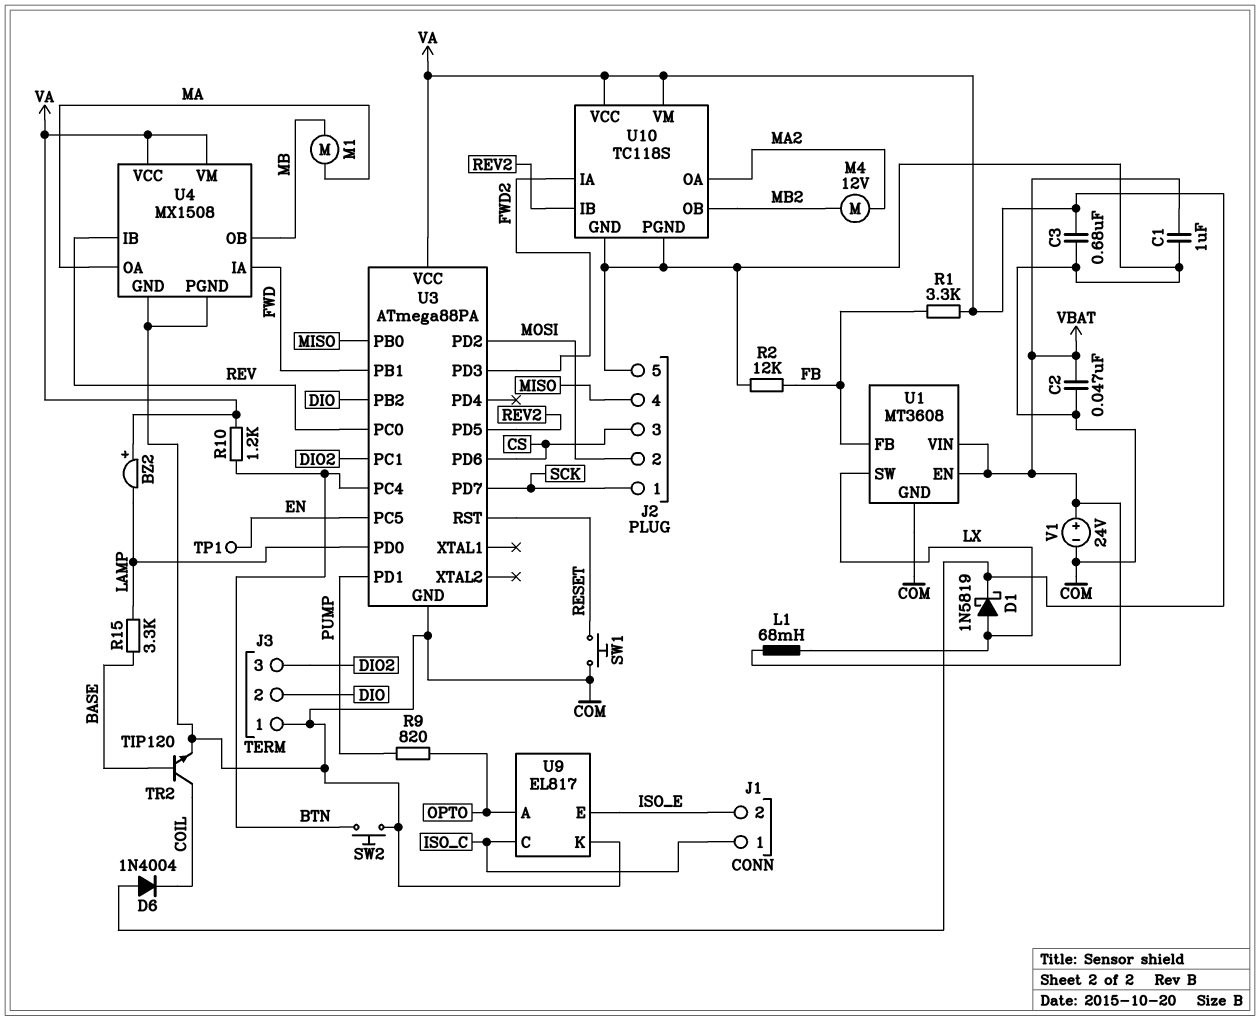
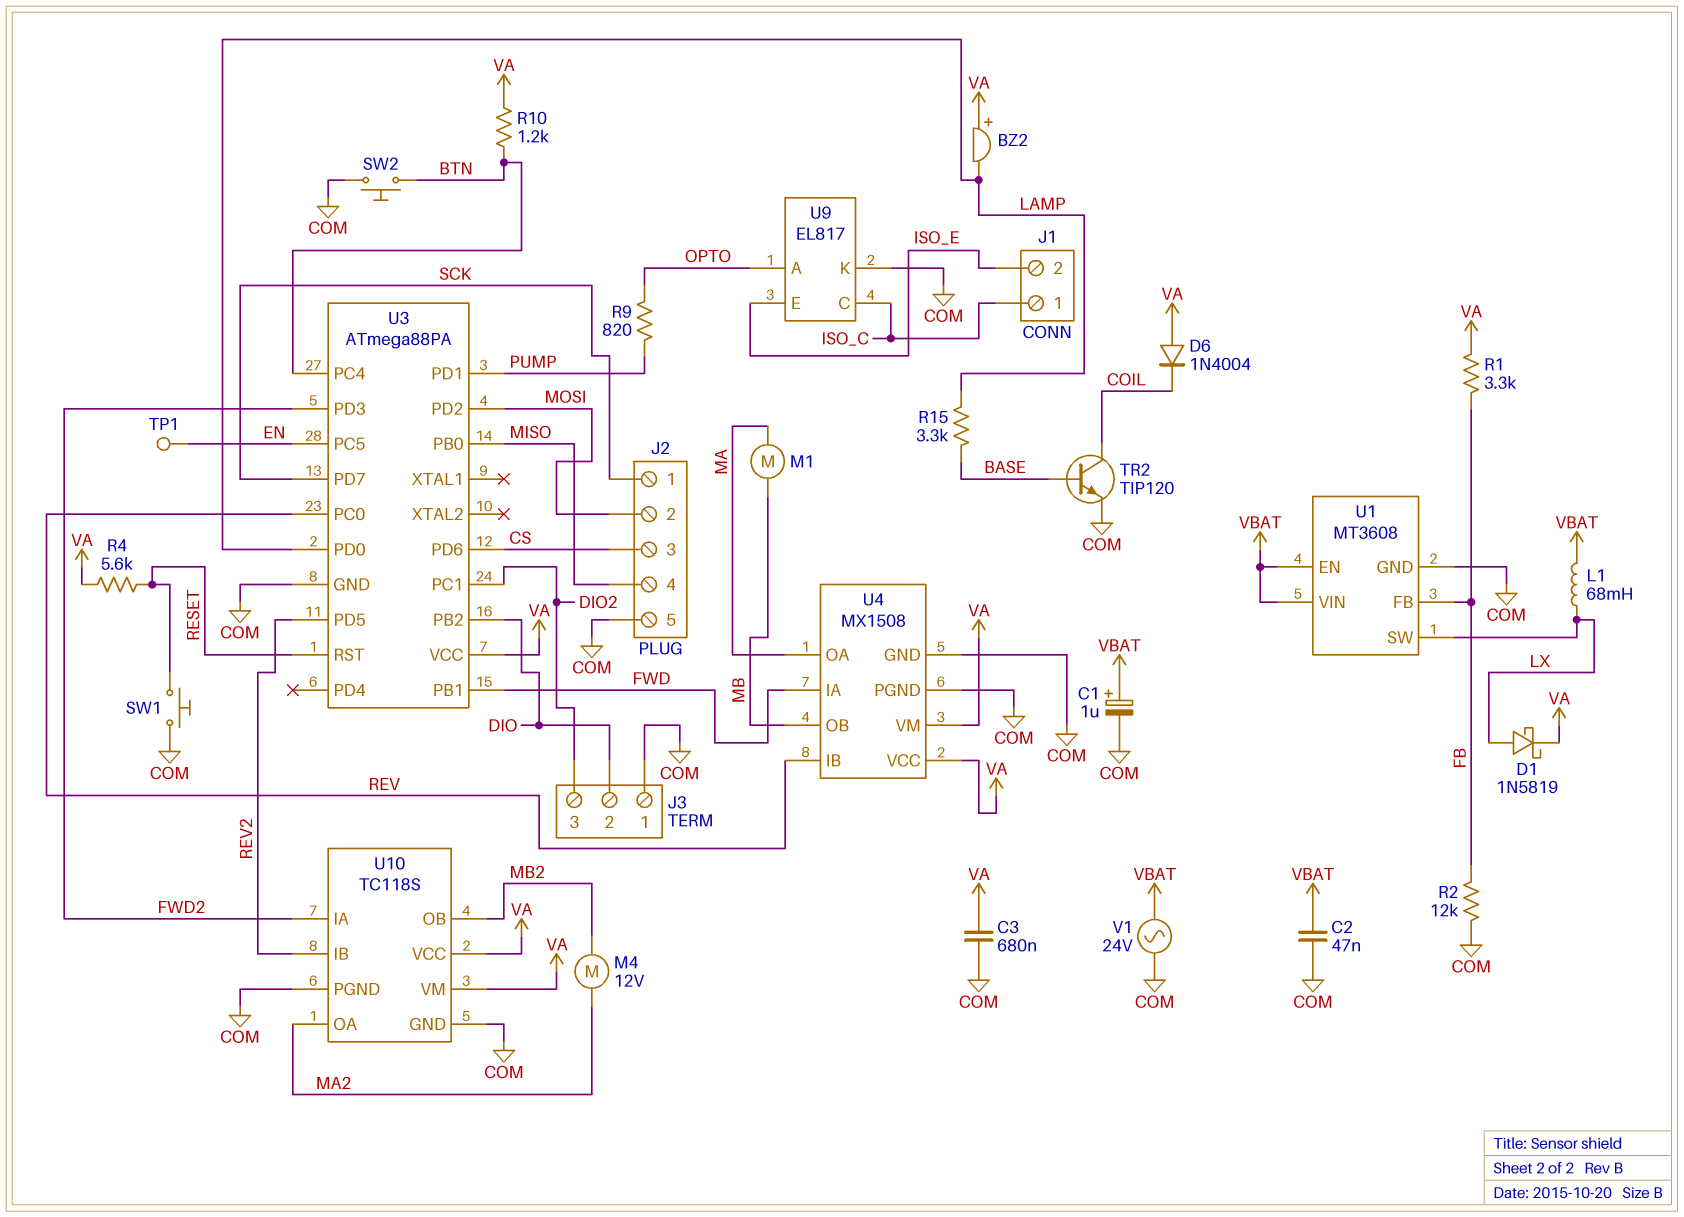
C1: 1uF (COM, VBAT) -> 1uF (plus VBAT, minus COM)
R4: none -> 5.6k (RESET, VA)
V1: 24V (plus VBAT, minus COM) -> AC 24V (COM, VBAT)

